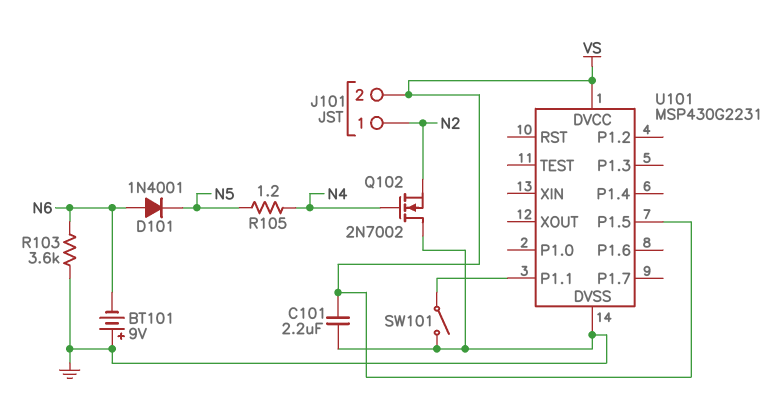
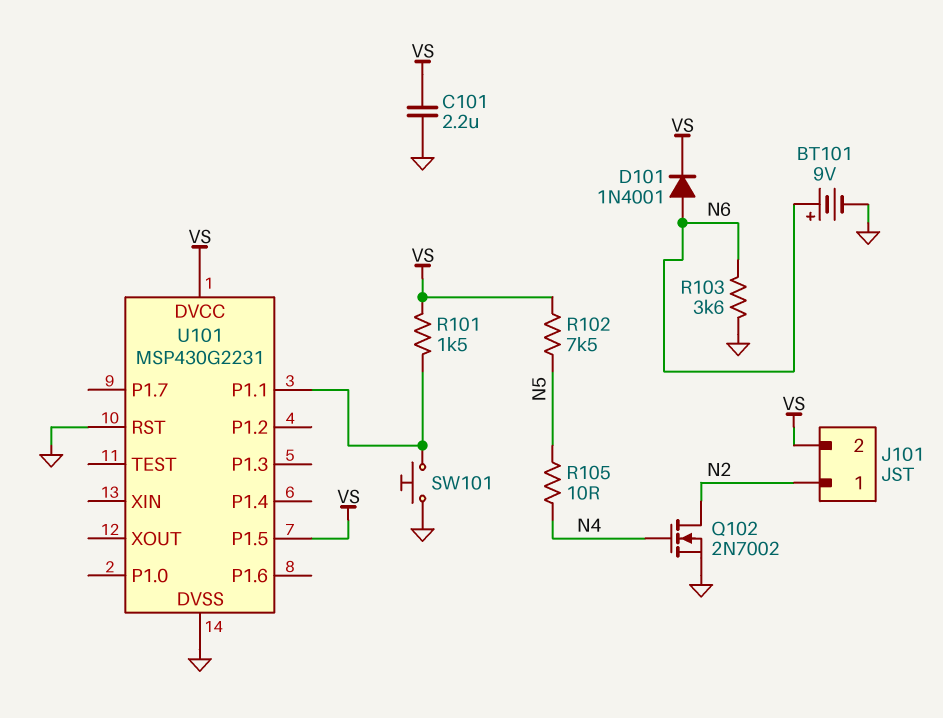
BT101: 9V (plus GND, minus N6) -> 9V (plus N6, minus GND)
D101: diode 1N4001 (A N6, K N5) -> diode 1N4001 (A N6, K VS)
Q102: NMOS 2N7002 (G N4, D GND, S N2) -> NMOS 2N7002 (G N4, D N2, S GND)
R101: none -> 1.5k (U101/P1.1, VS)
R102: none -> 7.5k (N5, VS)
R105: 1.2 (N4, N5) -> 10 (N4, N5)
SW101: switch (GND, U101/P1.1) -> button (GND, U101/P1.1)
U101 pin RST: none -> GND

